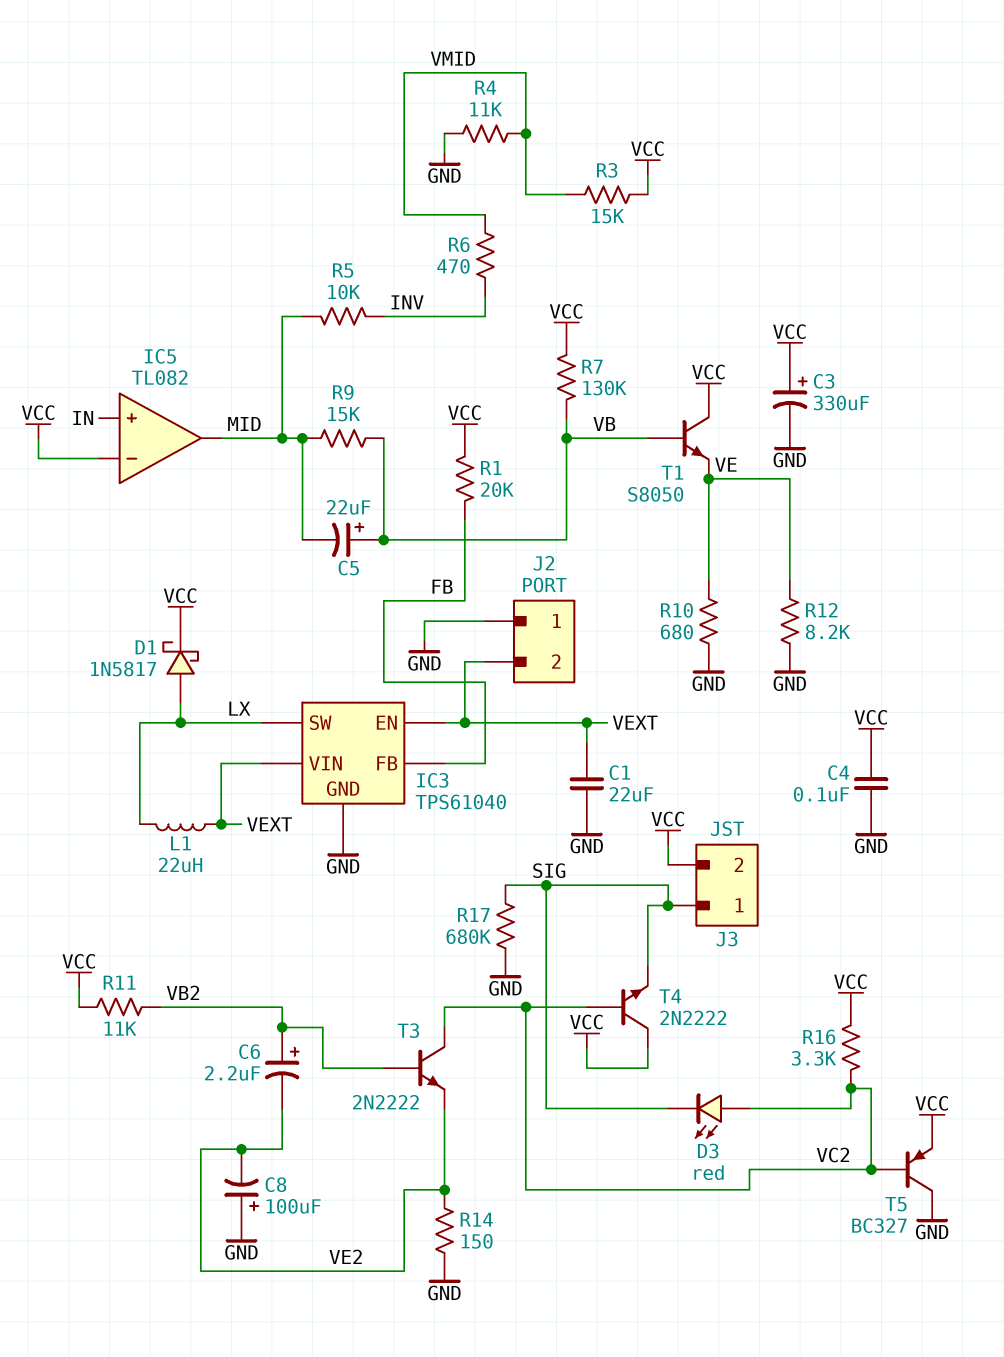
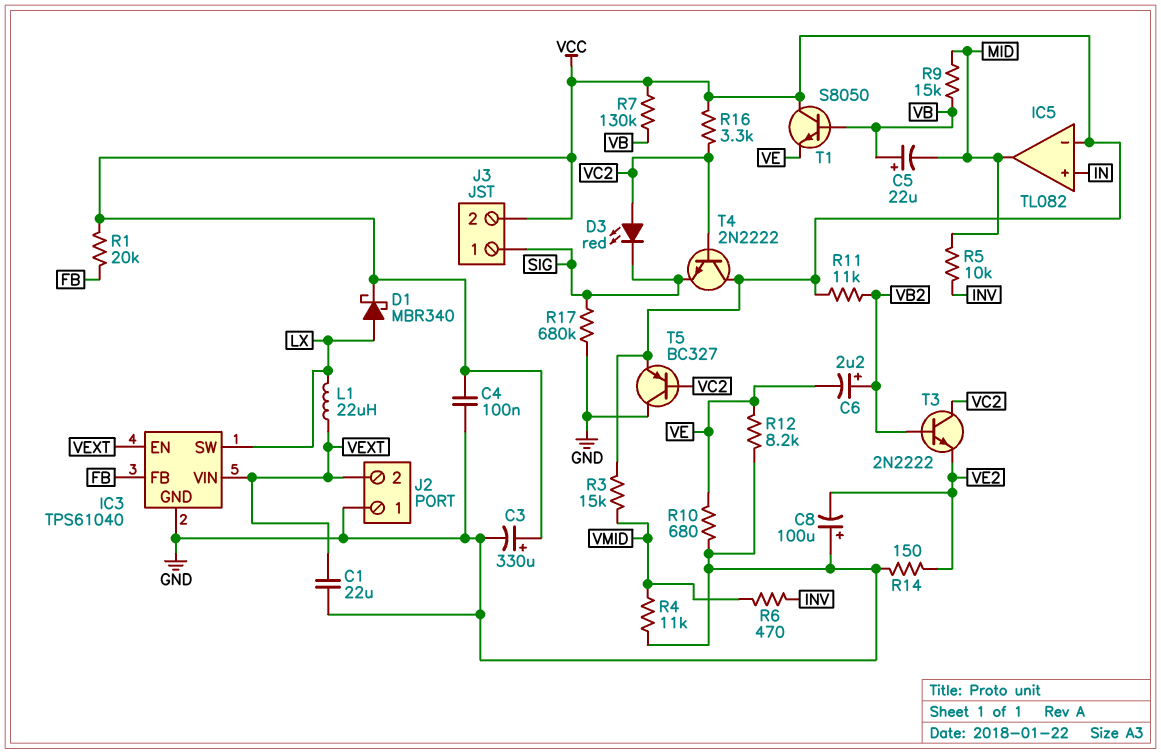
C6: 2.2uF (plus VB2, minus VE2) -> 2.2uF (plus VB2, minus VE)
D1: schottky 1N5817 (A LX, K VCC) -> schottky MBR340 (A LX, K VCC)

